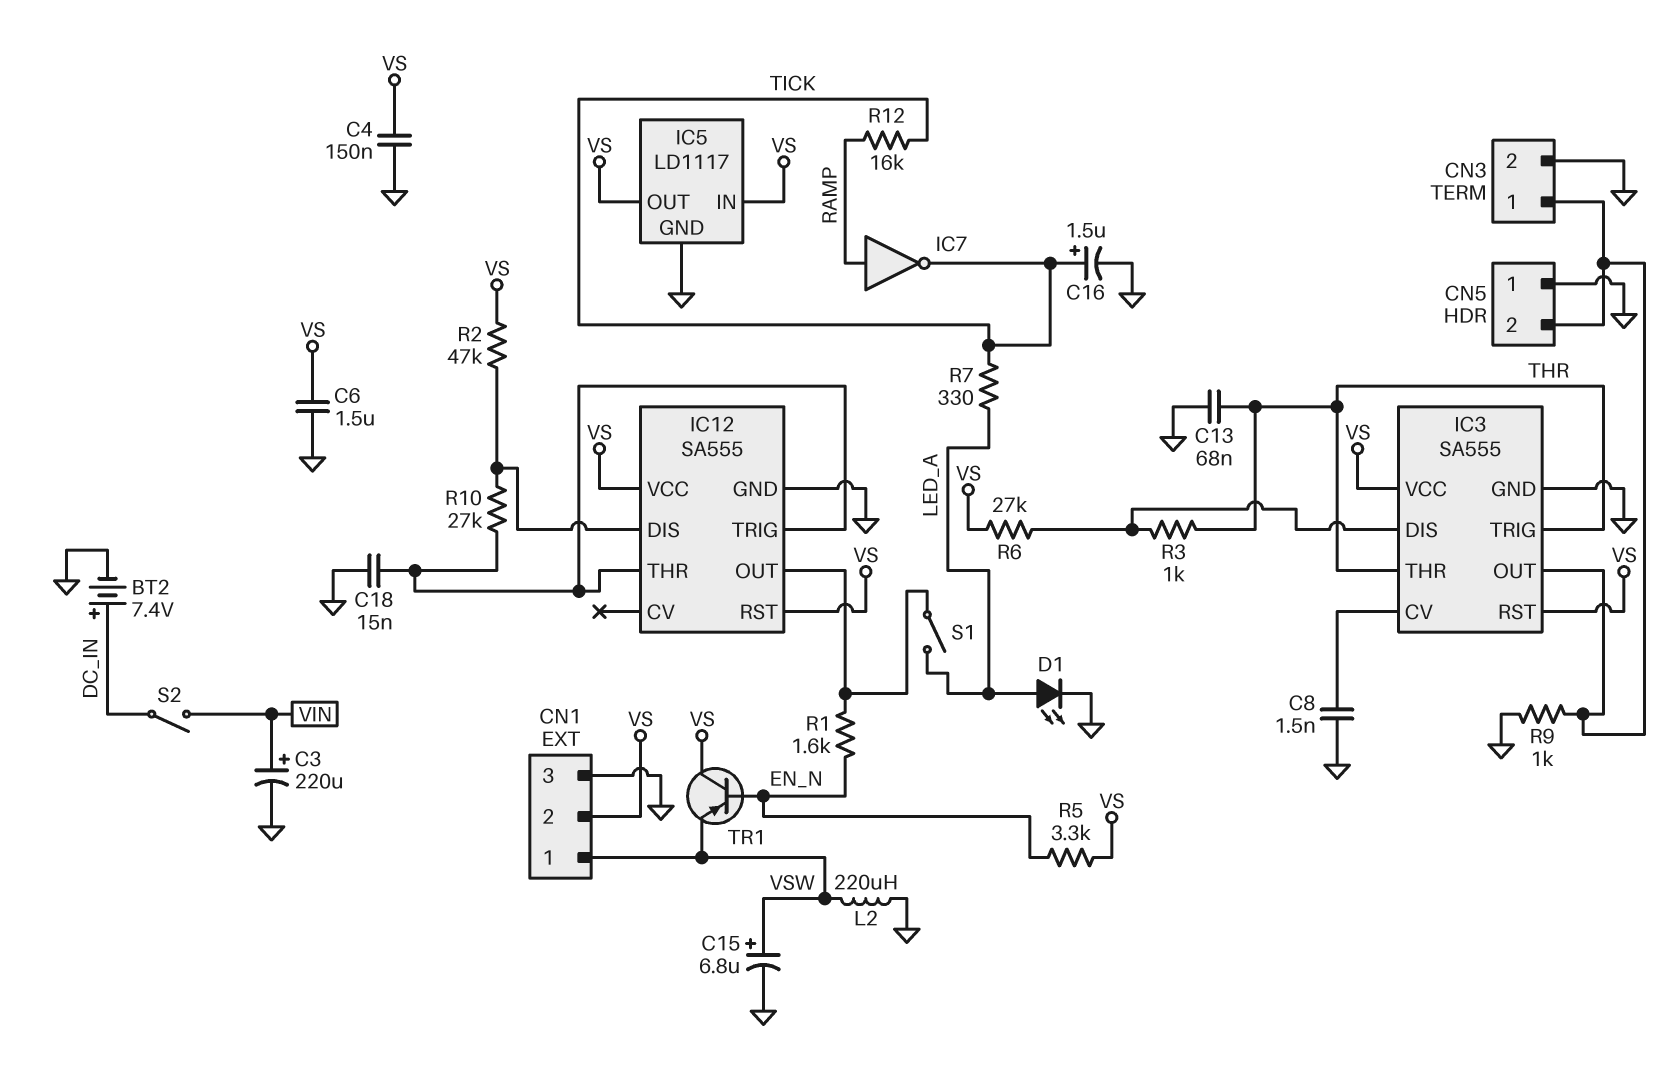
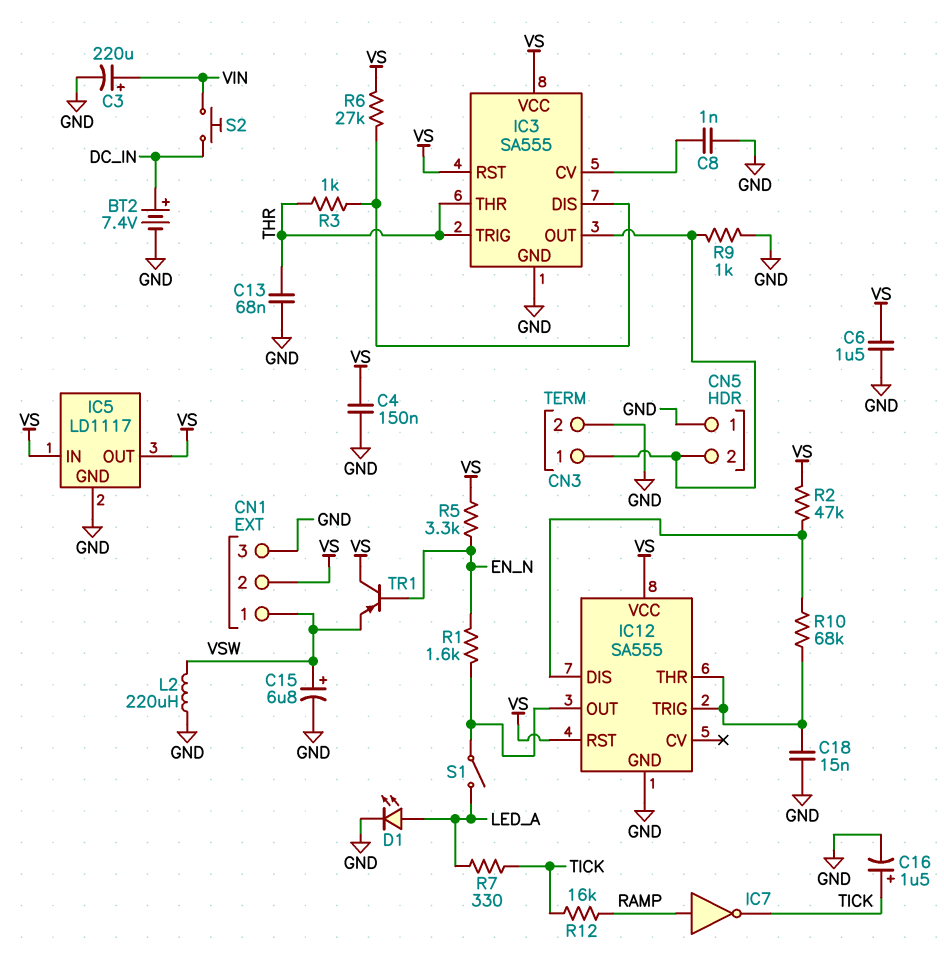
C8: 1.5nF (GND, IC3/CV) -> 1nF (GND, IC3/CV)
R10: 27k (IC12/DIS, IC12/THR) -> 68k (IC12/DIS, IC12/THR)
S2: switch (DC_IN, VIN) -> button (DC_IN, VIN)

